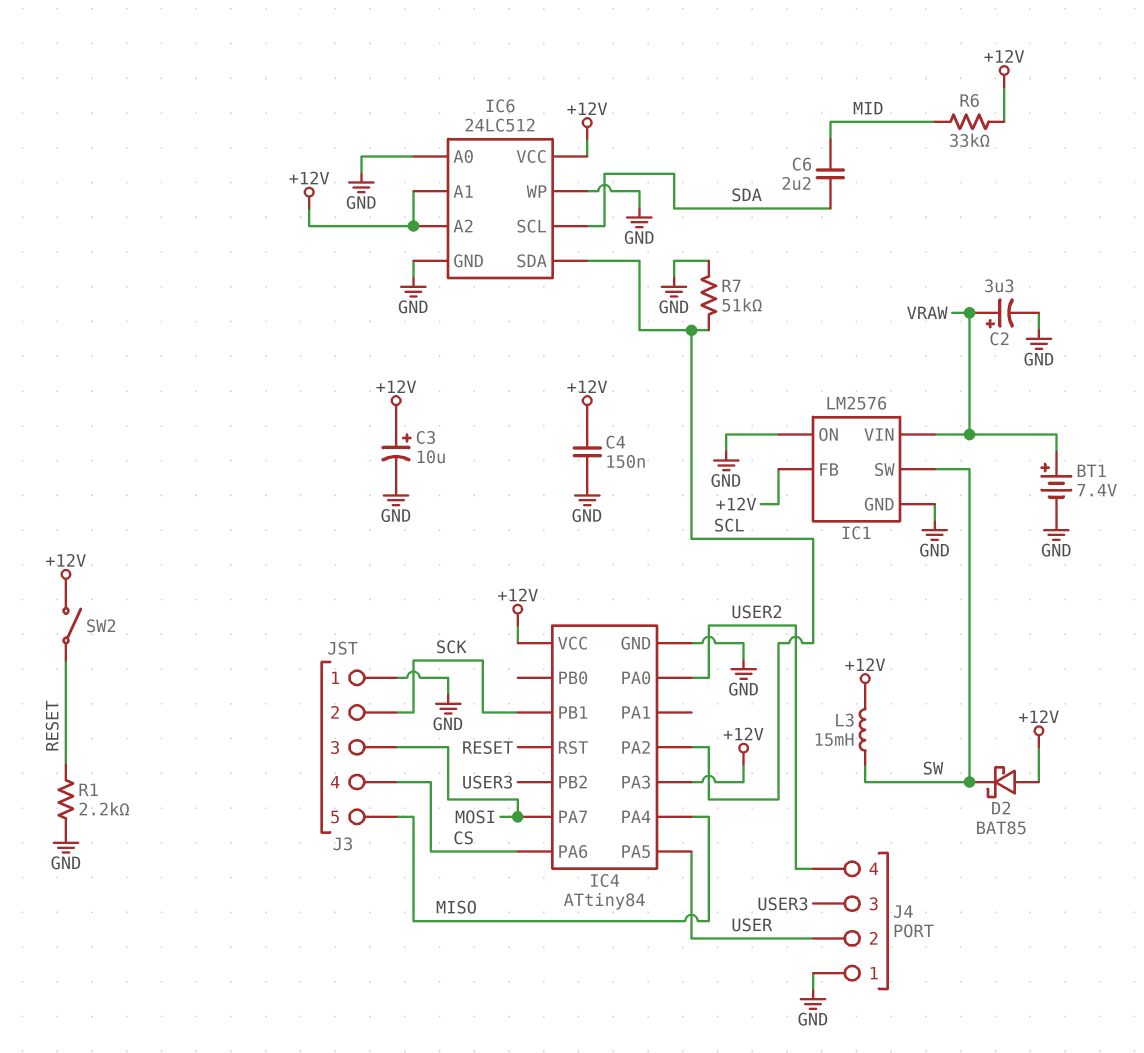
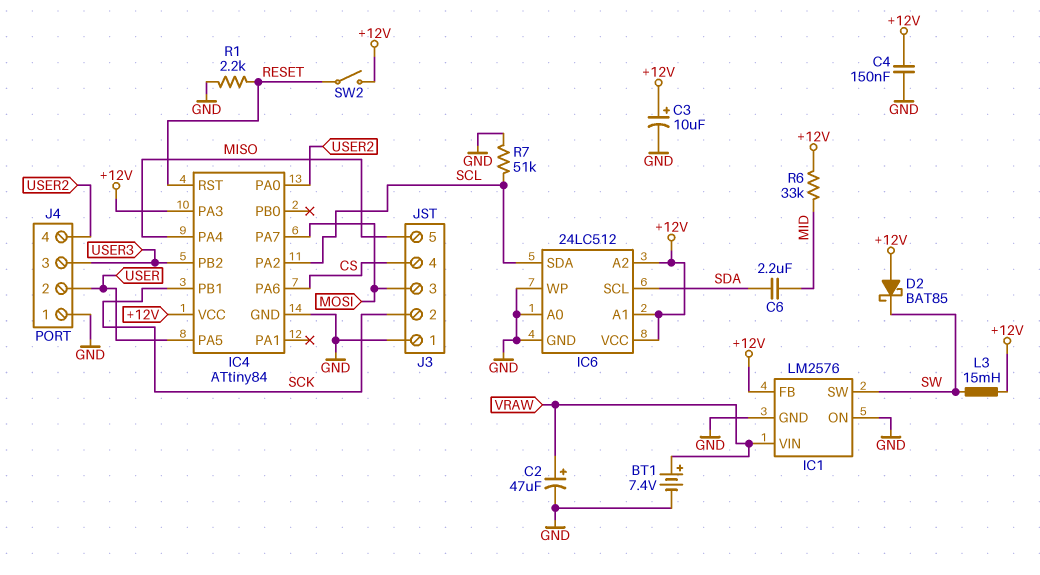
C2: 3.3uF (plus VRAW, minus GND) -> 47uF (plus VRAW, minus GND)

